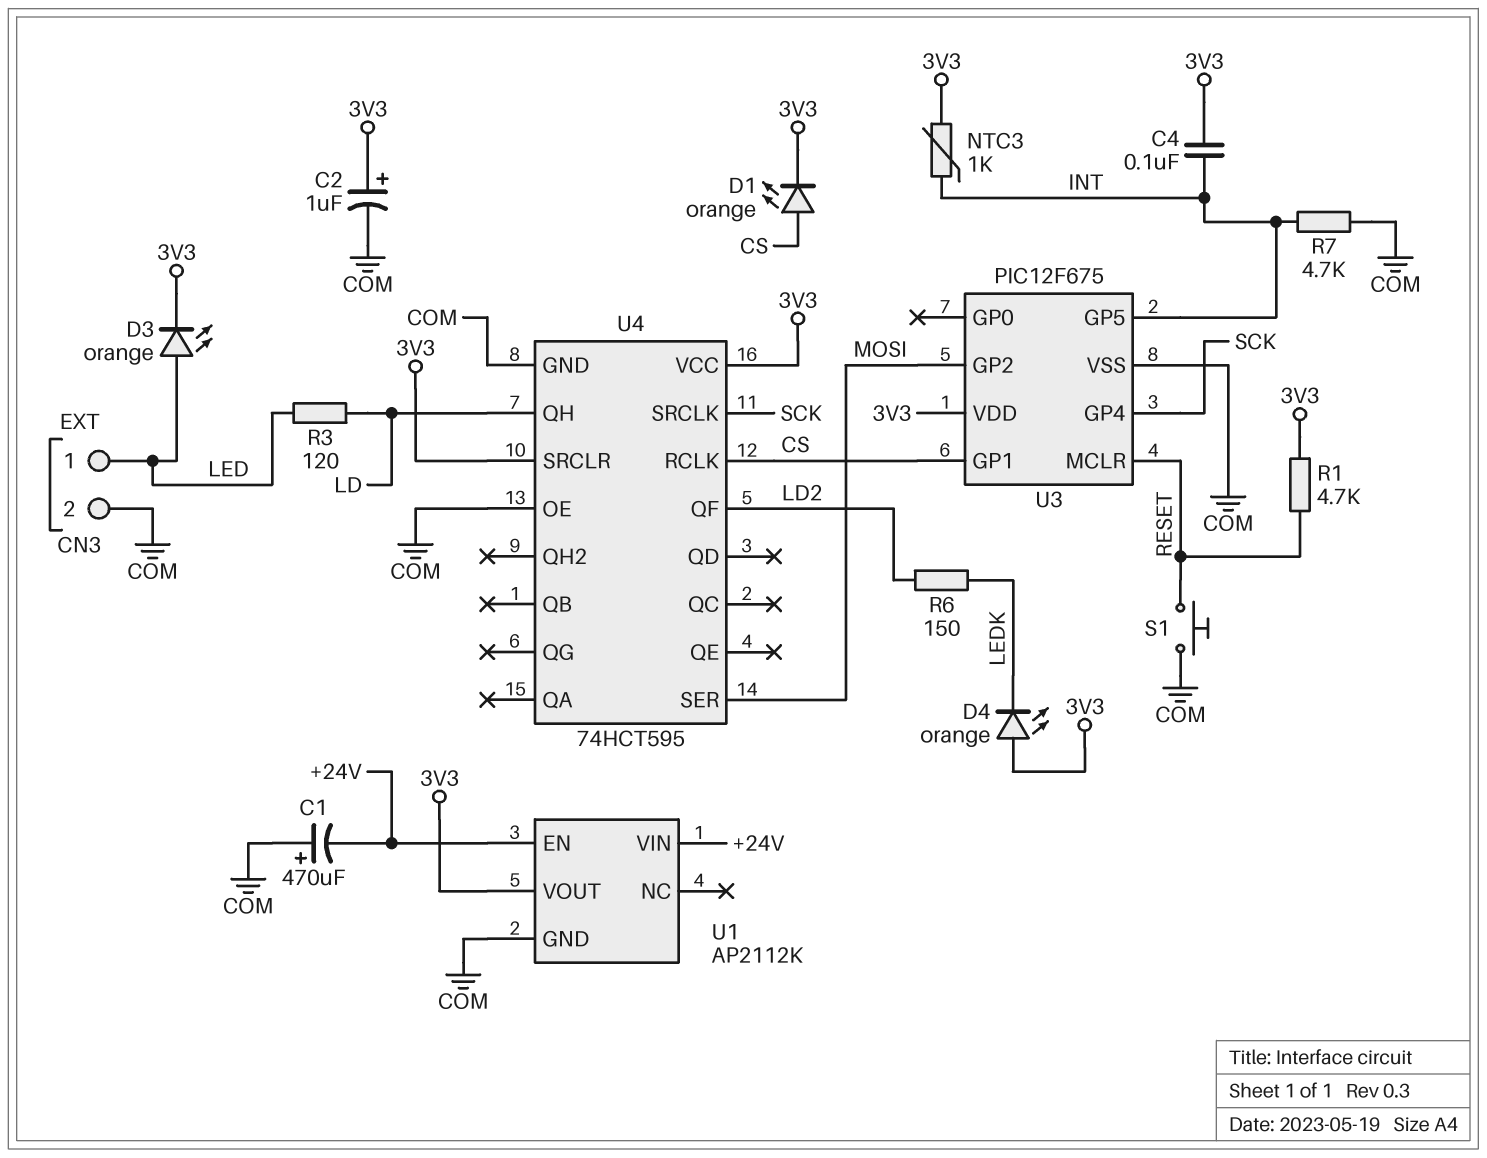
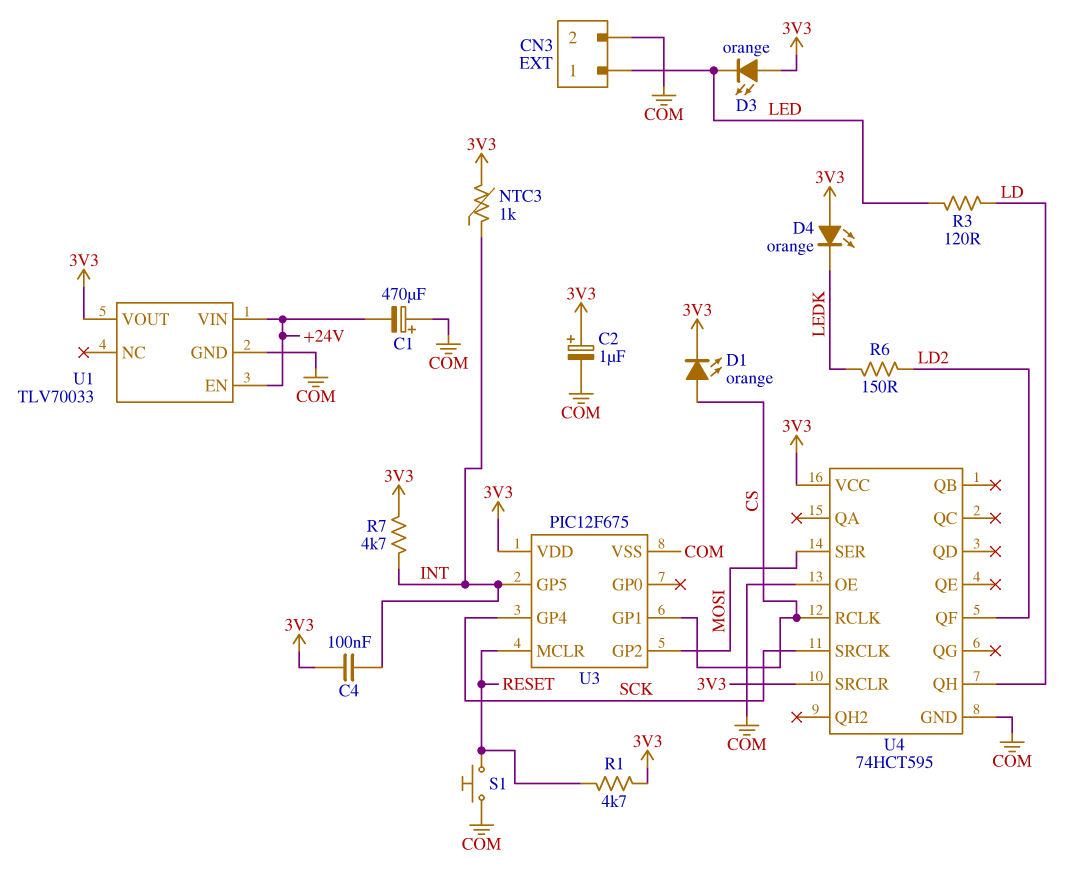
D3: LED orange (A LED, K 3V3) -> LED orange (A 3V3, K LED)
R7: 4.7k (COM, INT) -> 4.7k (3V3, INT)
U1: AP2112K -> TLV70033

